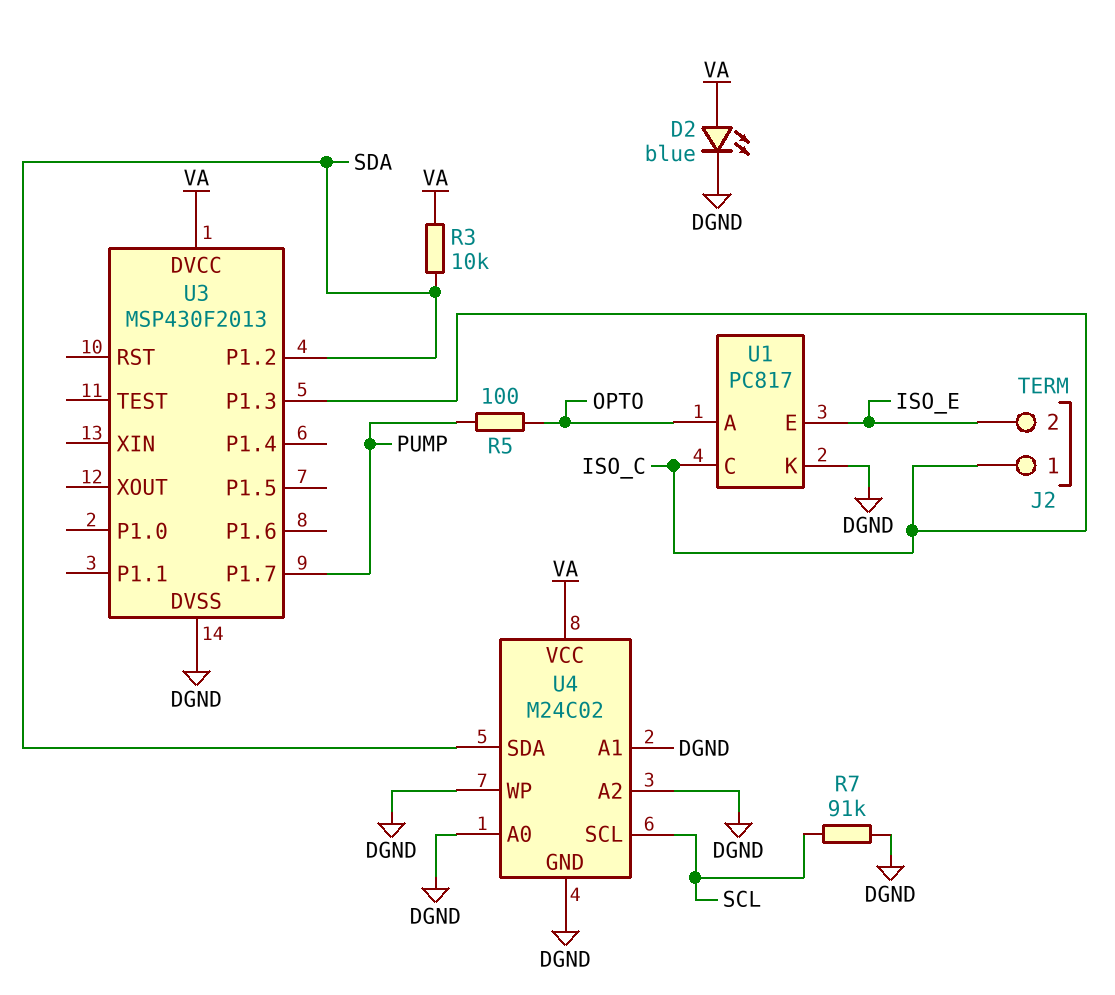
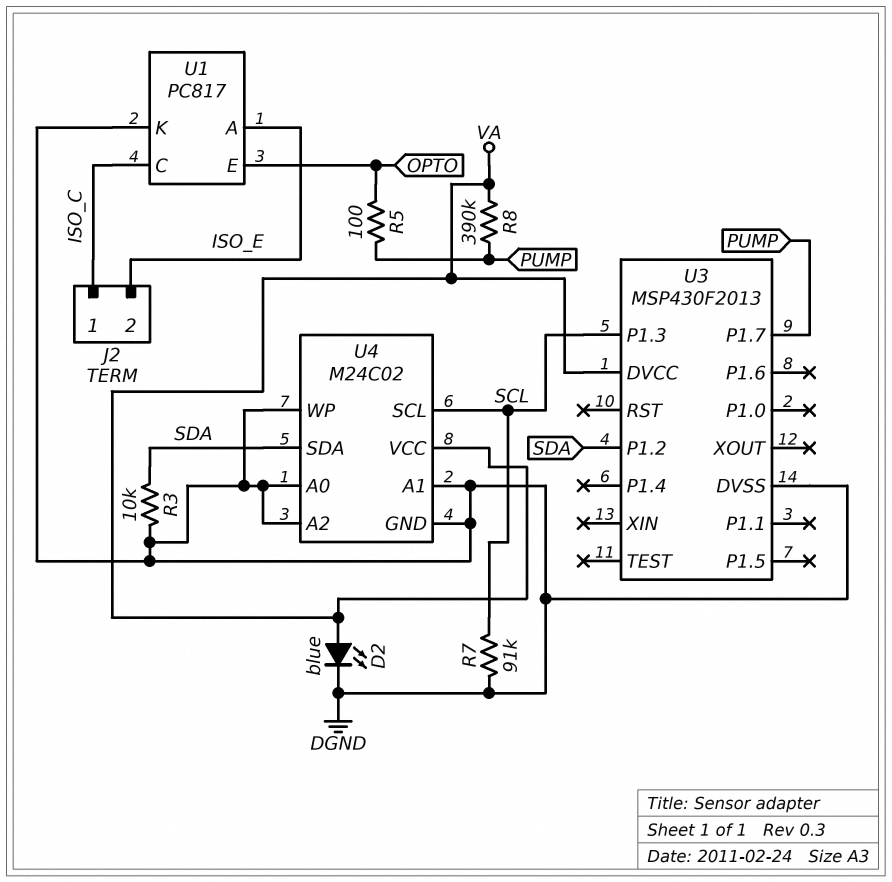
R3: 10k (SDA, VA) -> 10k (DGND, SDA)
R8: none -> 390k (PUMP, VA)
U1 pin A: OPTO -> ISO_E
U1 pin E: ISO_E -> OPTO
U3 pin P1.3: ISO_C -> SCL

